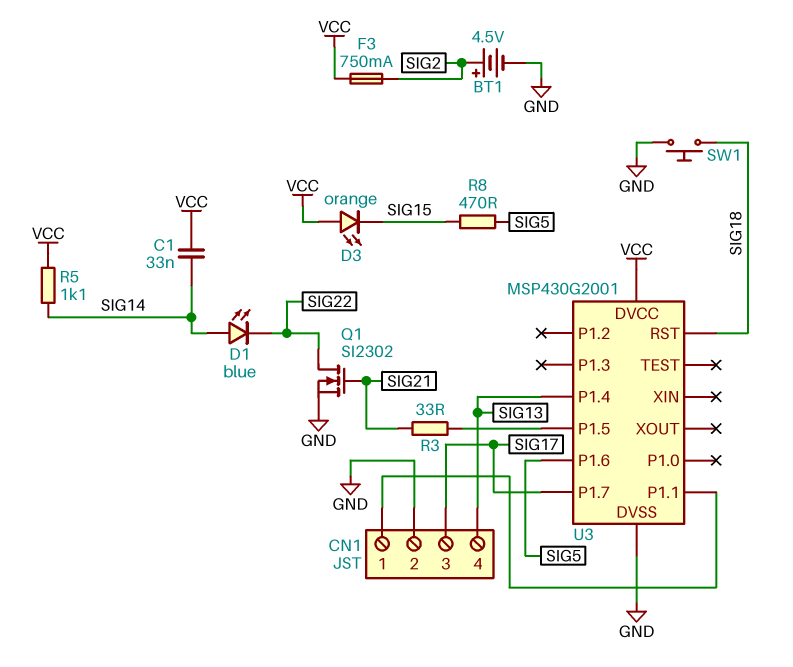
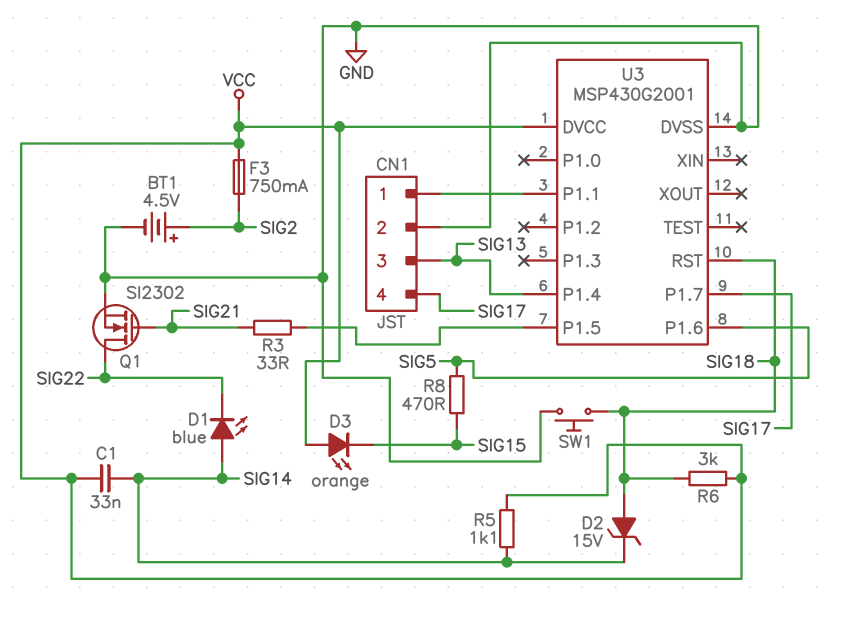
CN1 pin 3: SIG17 -> SIG13
CN1 pin 4: SIG13 -> SIG17
D2: none -> zener 15V (A SIG18, K SIG14)
R6: none -> 3k (SIG18, VCC)

